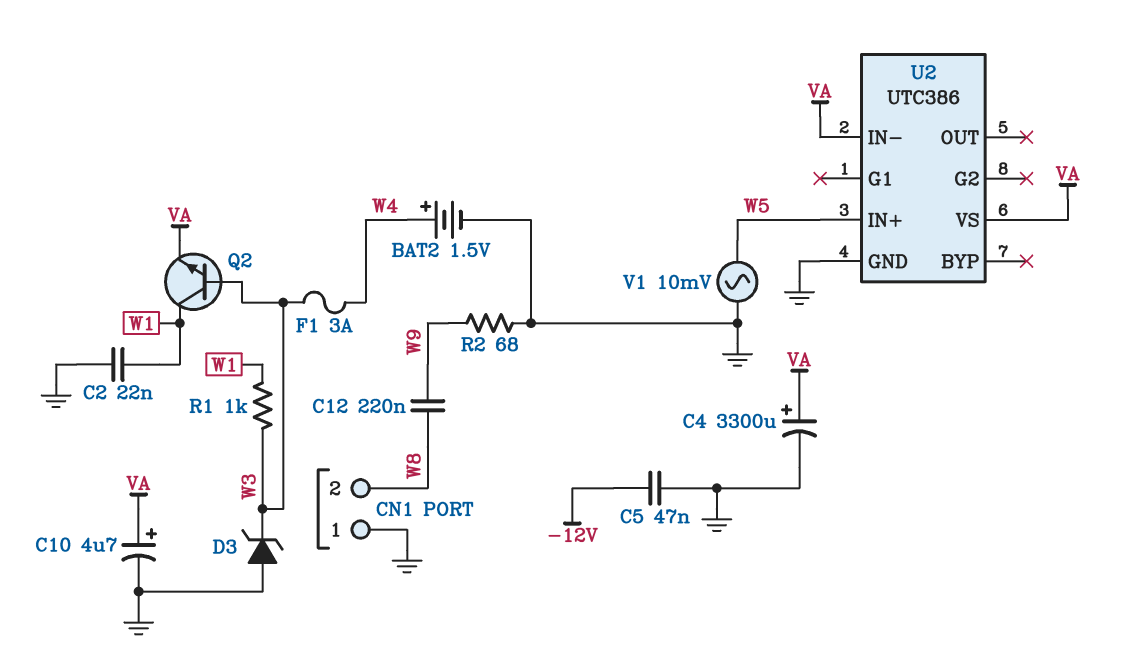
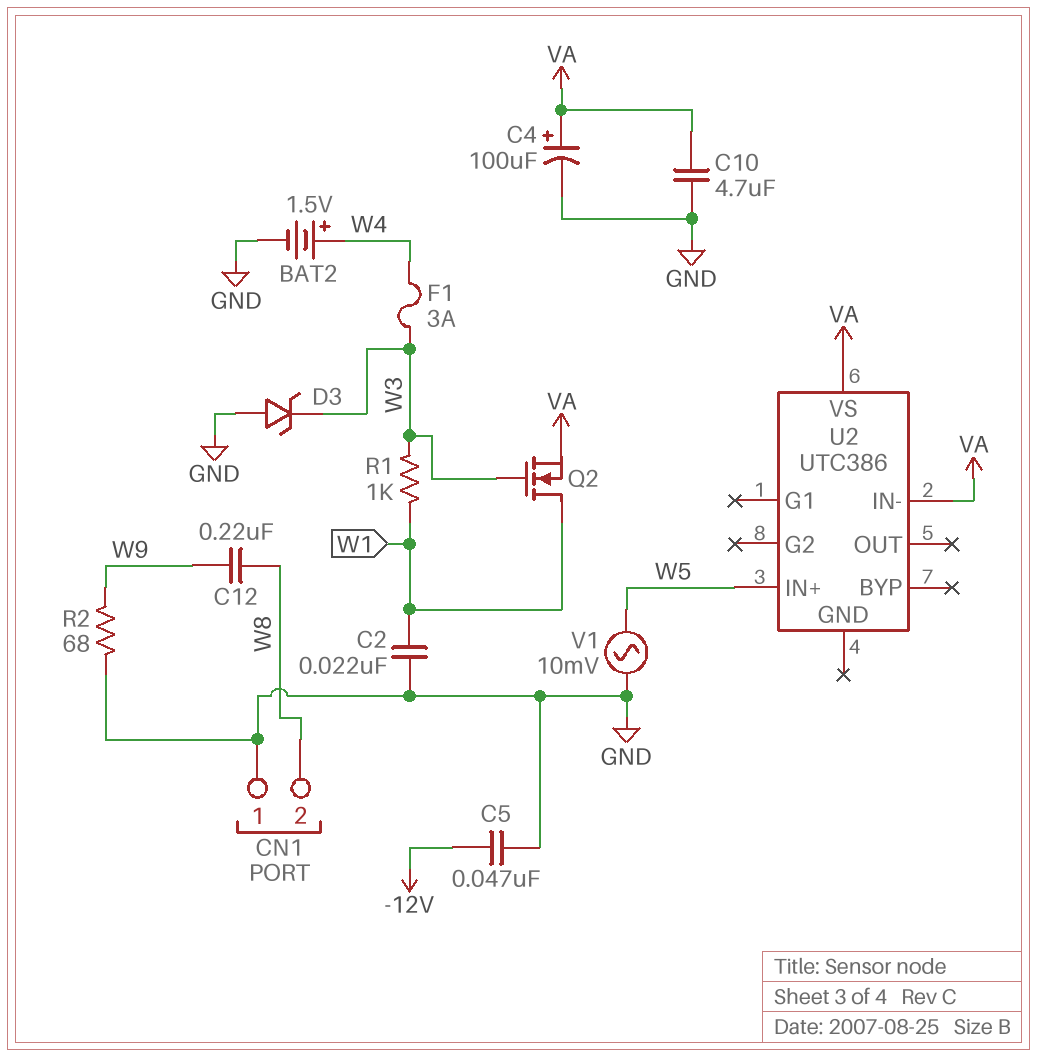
C4: 3300uF (plus VA, minus GND) -> 100uF (plus VA, minus GND)
C10: 4.7uF (plus VA, minus GND) -> 4.7uF (GND, VA)
Q2: NPN (B W3, C W1, E VA) -> NMOS (G W3, D W1, S VA)
U2 pin GND: GND -> none

